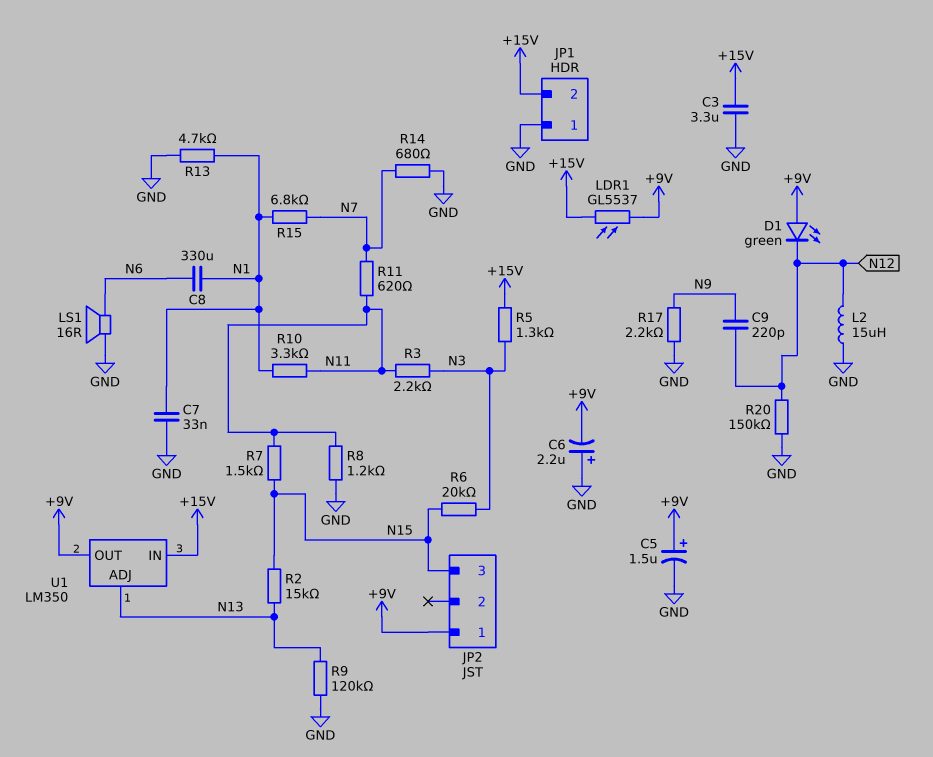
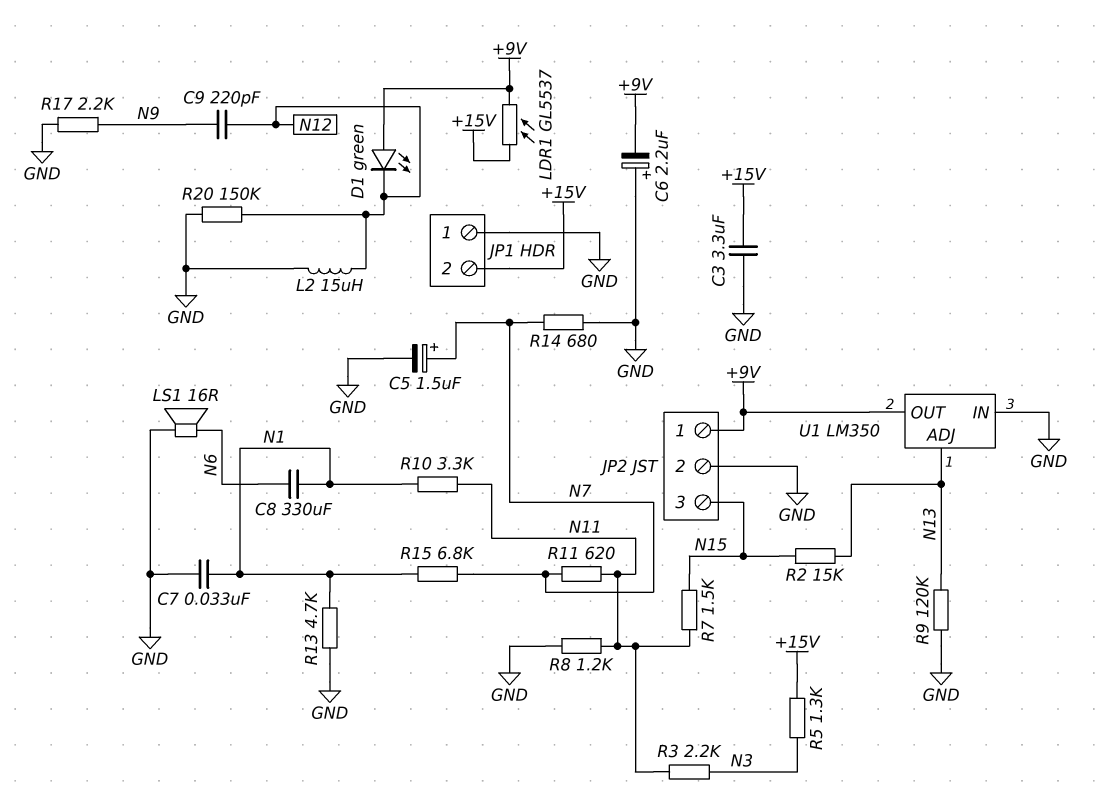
C5: 1.5uF (plus +9V, minus GND) -> 1.5uF (plus N7, minus GND)
JP2 pin 2: none -> GND
R6: 20k (N3, N15) -> none
U1 pin IN: +15V -> GND

